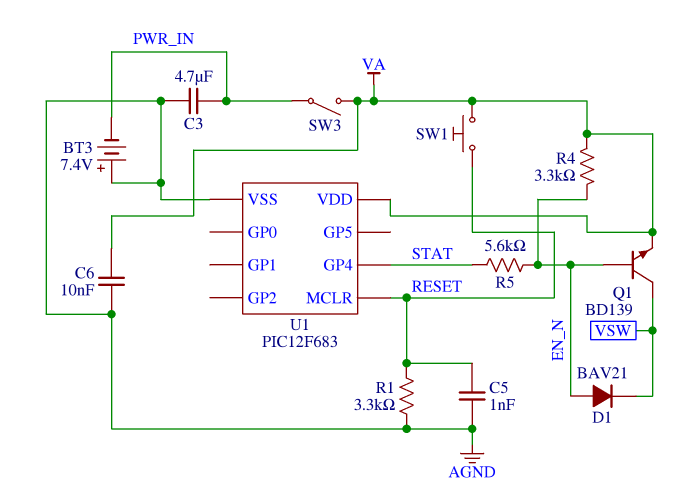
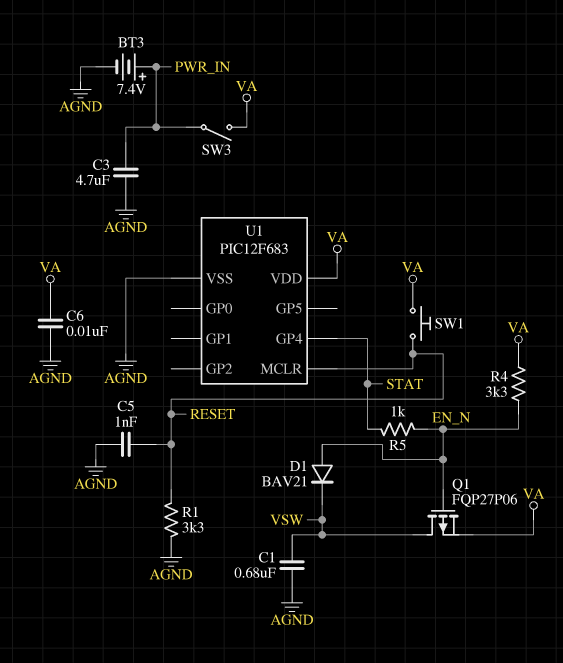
BT3: 7.4V (plus AGND, minus PWR_IN) -> 7.4V (plus PWR_IN, minus AGND)
C1: none -> 680nF (AGND, VSW)
Q1: NPN BD139 (B EN_N, C VSW, E VA) -> PMOS FQP27P06 (G EN_N, D VSW, S VA)
R5: 5.6k (EN_N, STAT) -> 1k (EN_N, STAT)

